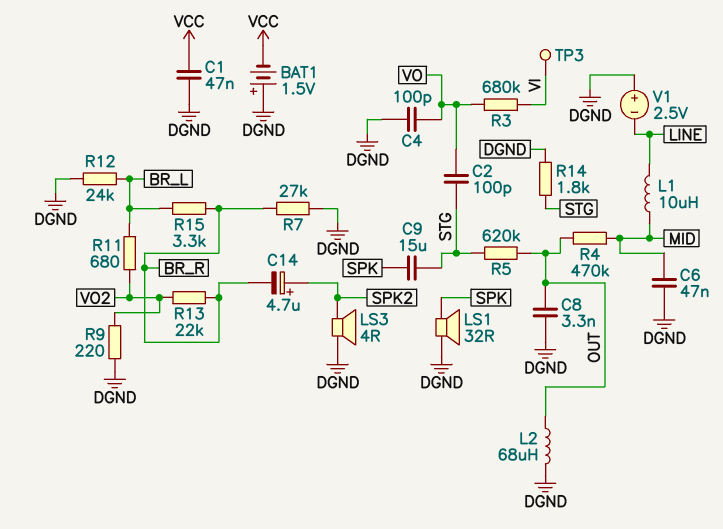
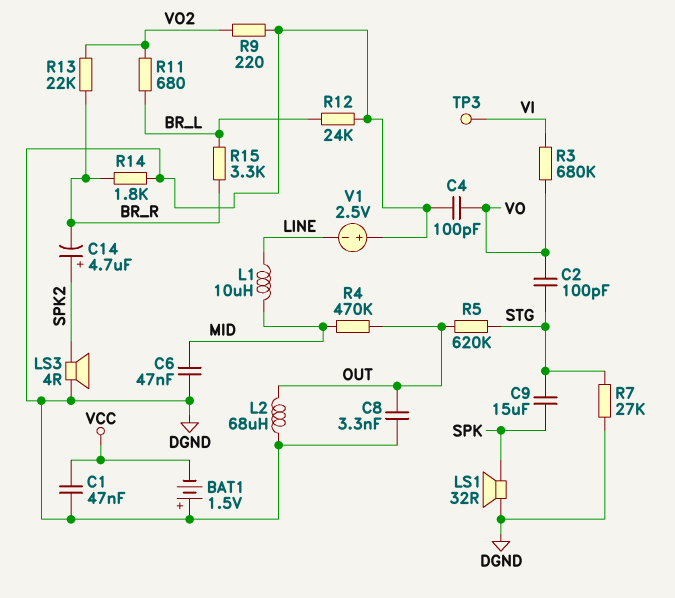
R7: 27k (BR_R, DGND) -> 27k (DGND, STG)
R14: 1.8k (DGND, STG) -> 1.8k (BR_R, DGND)

